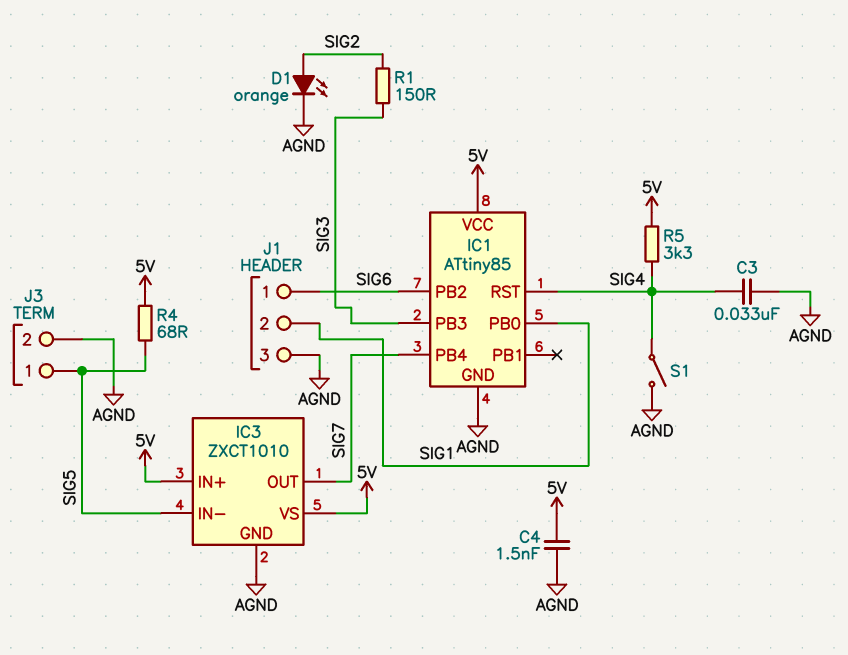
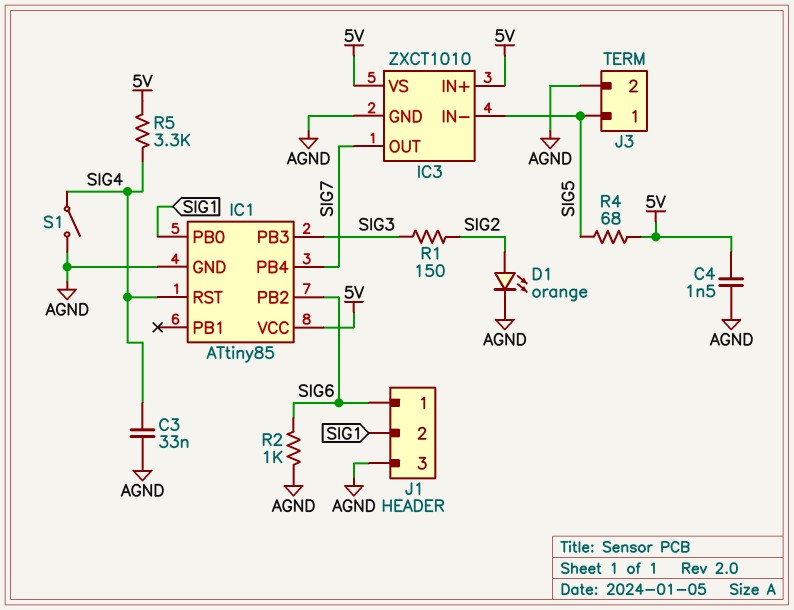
R2: none -> 1k (AGND, SIG6)

